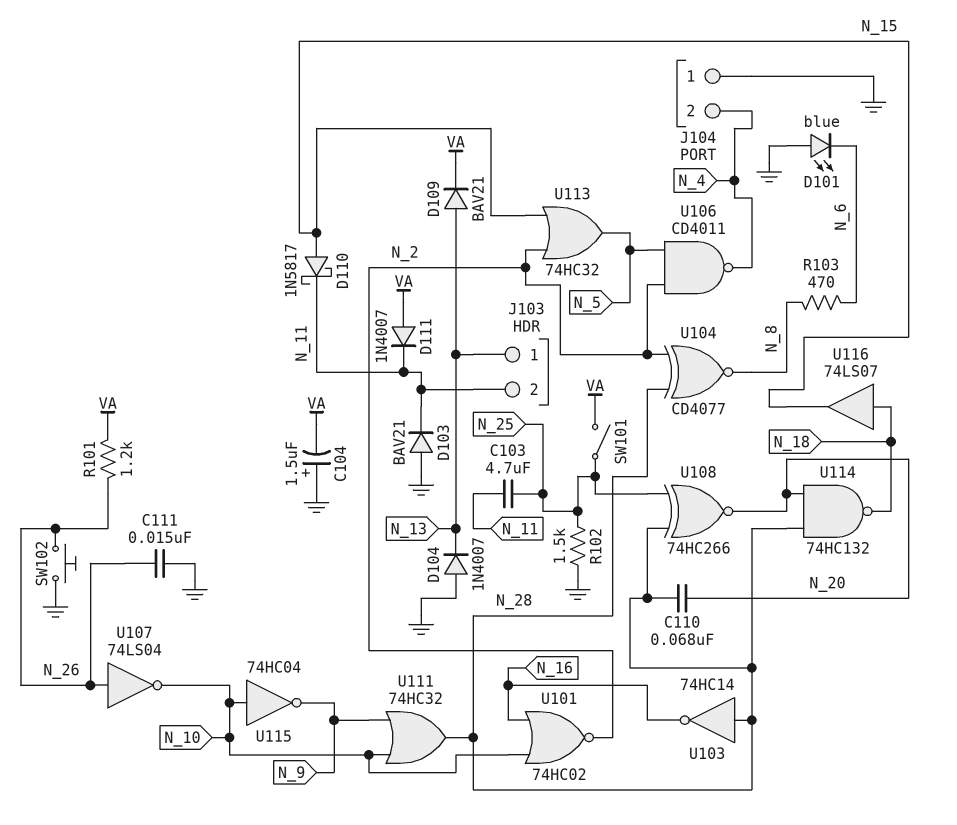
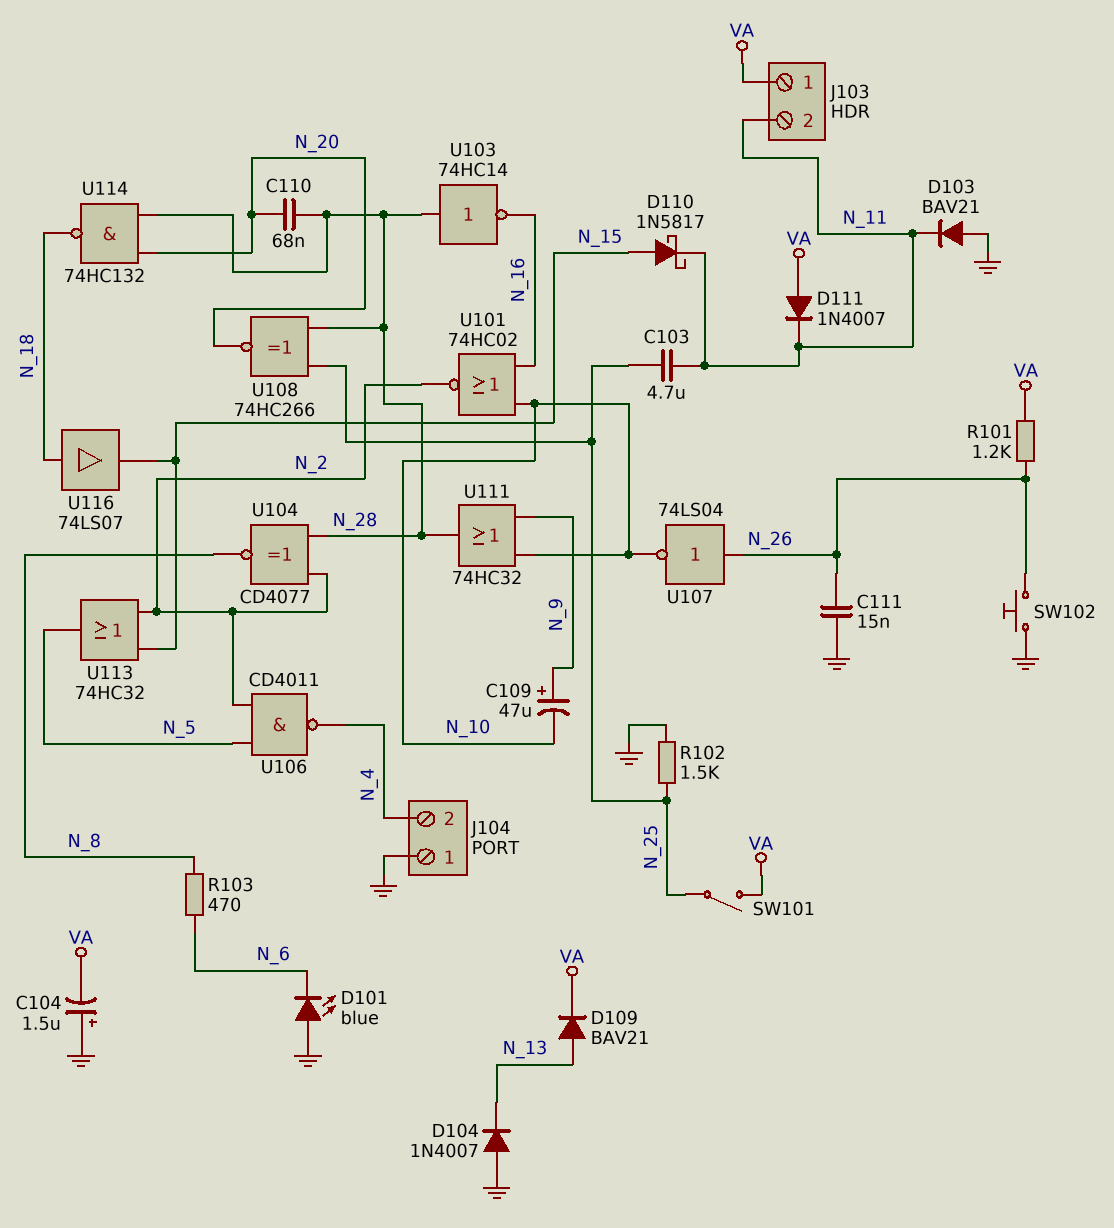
C109: none -> 47uF (plus N_9, minus N_10)
J103 pin 1: N_13 -> VA
U115: NOT 74HC04 (in N_10, out N_9) -> none

